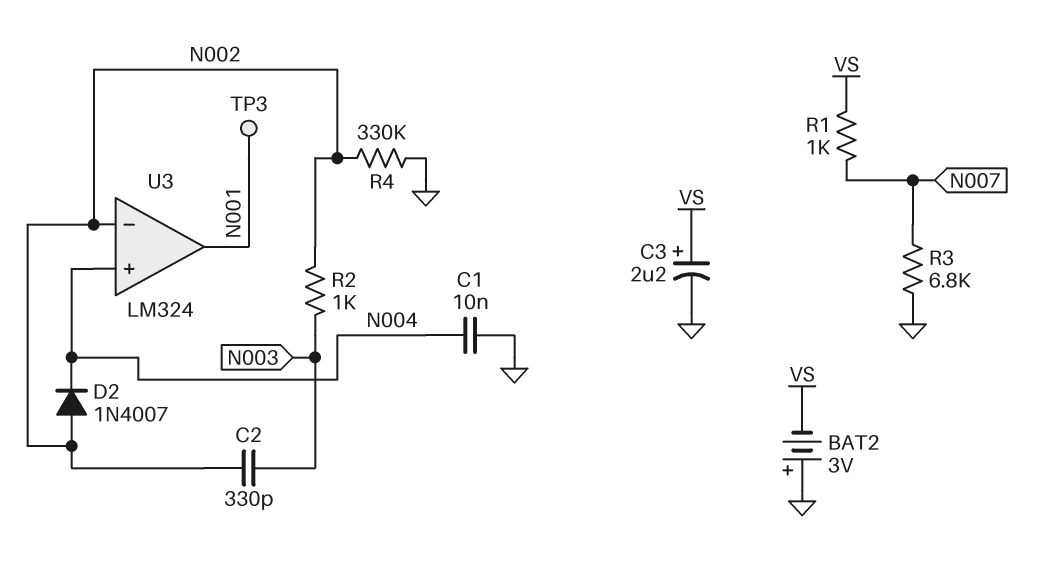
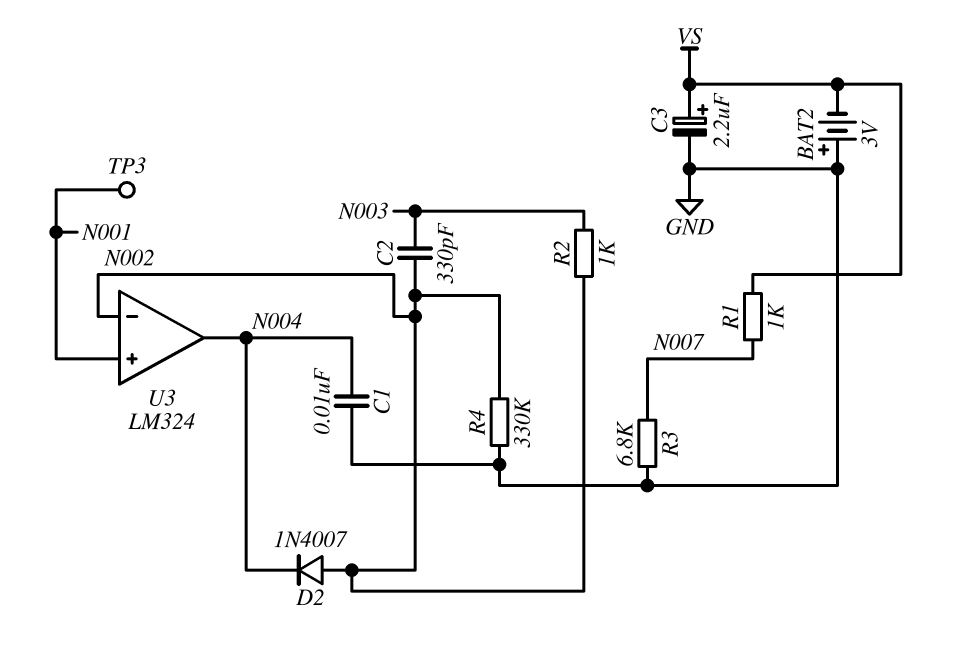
U3 pin in+: N004 -> N001
U3 pin out: N001 -> N004

